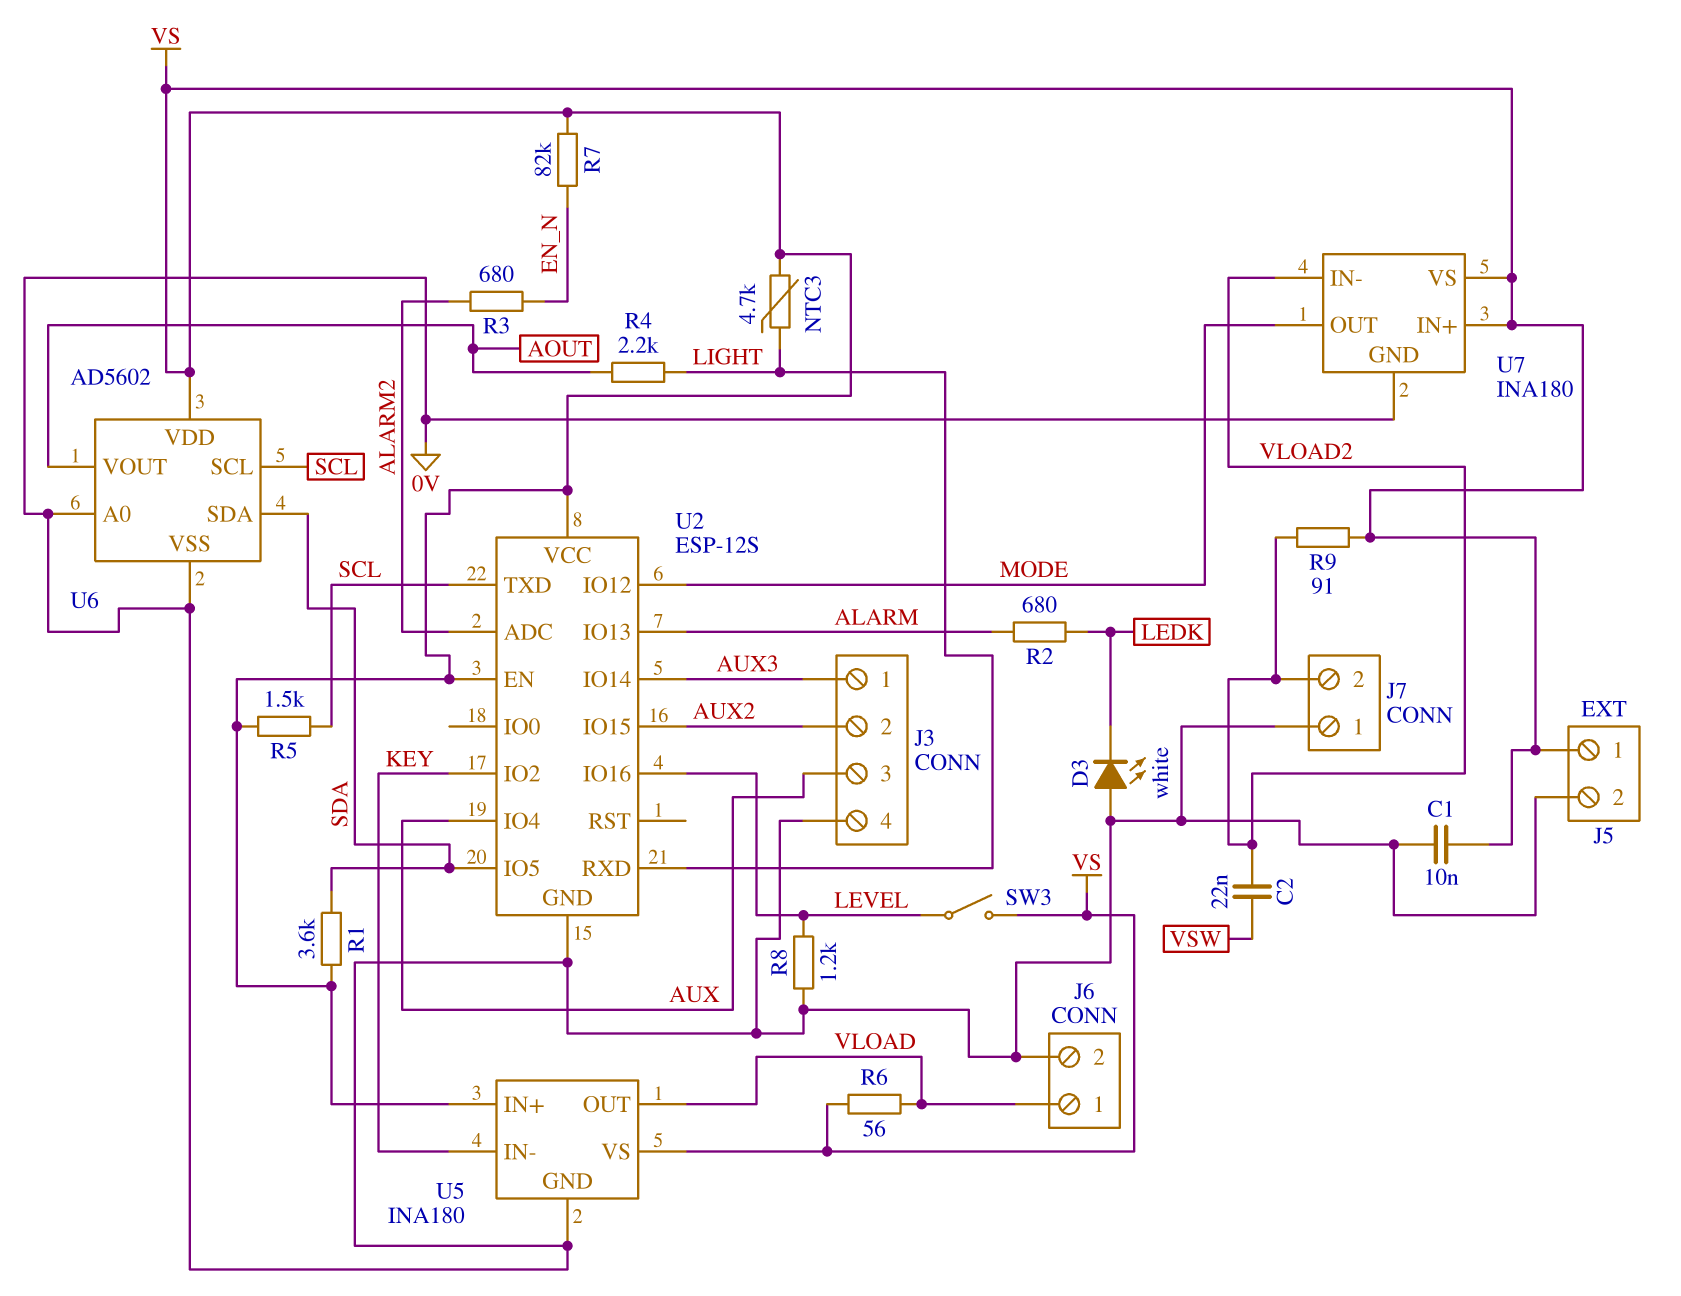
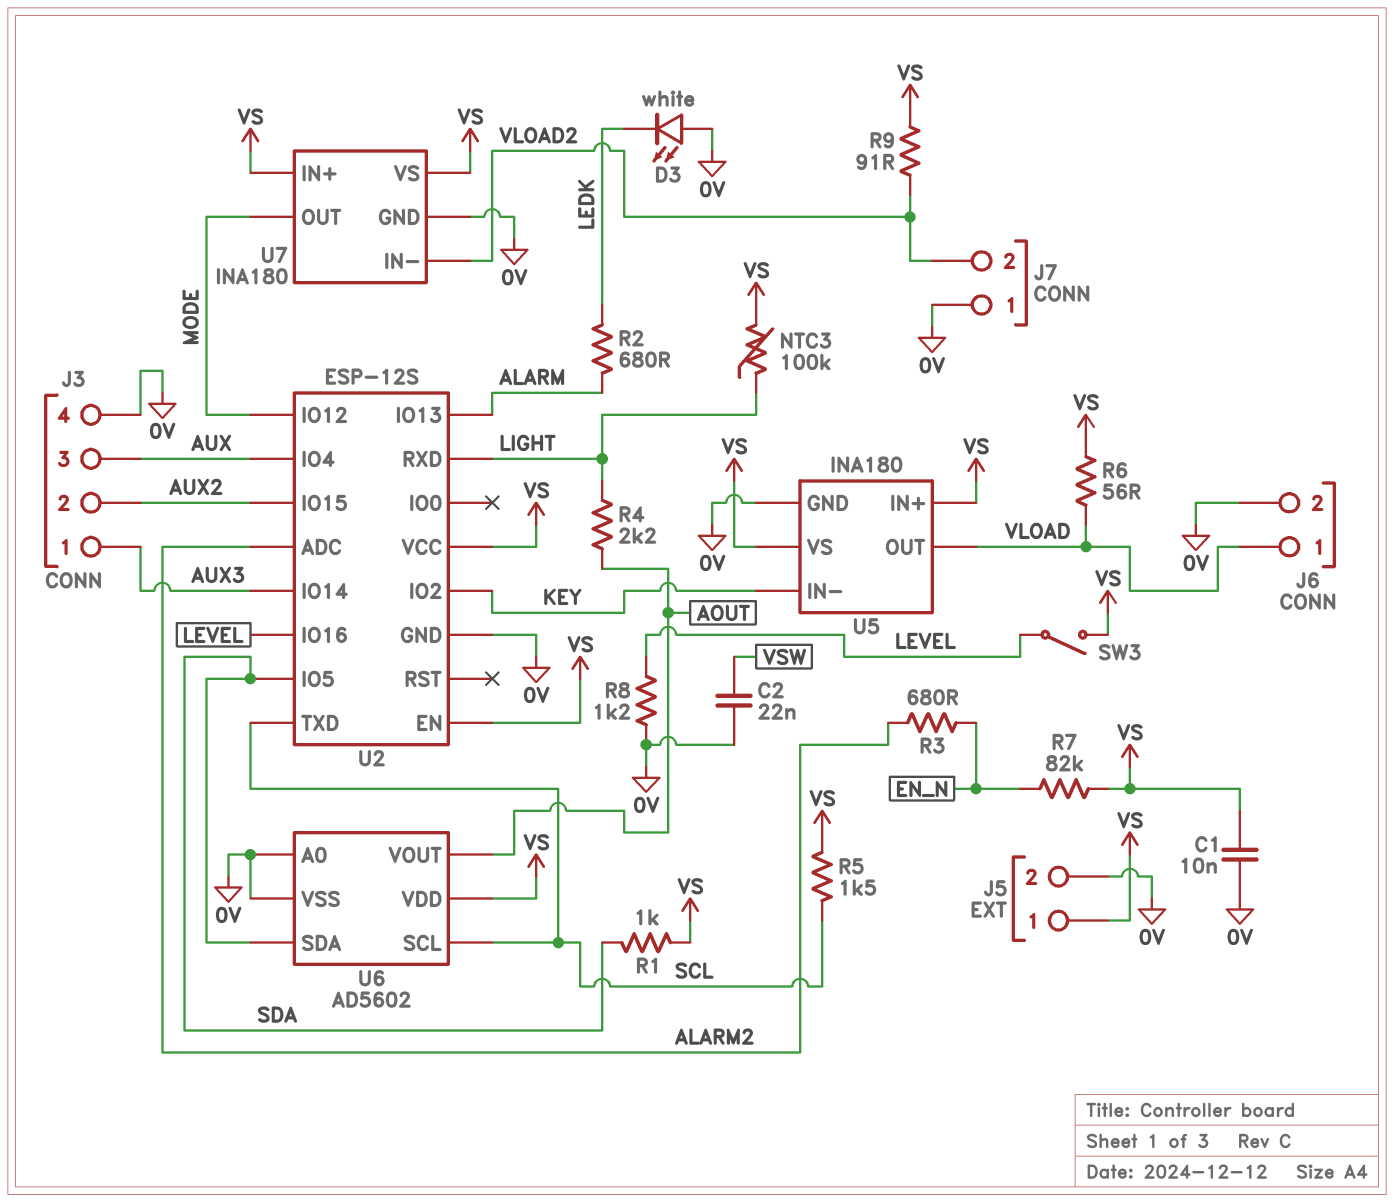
C2: 22nF (VLOAD2, VSW) -> 22nF (0V, VSW)
NTC3: 4.7k (LIGHT, VS) -> 100k (LIGHT, VS)
R1: 3.6k (SDA, VS) -> 1k (SDA, VS)

